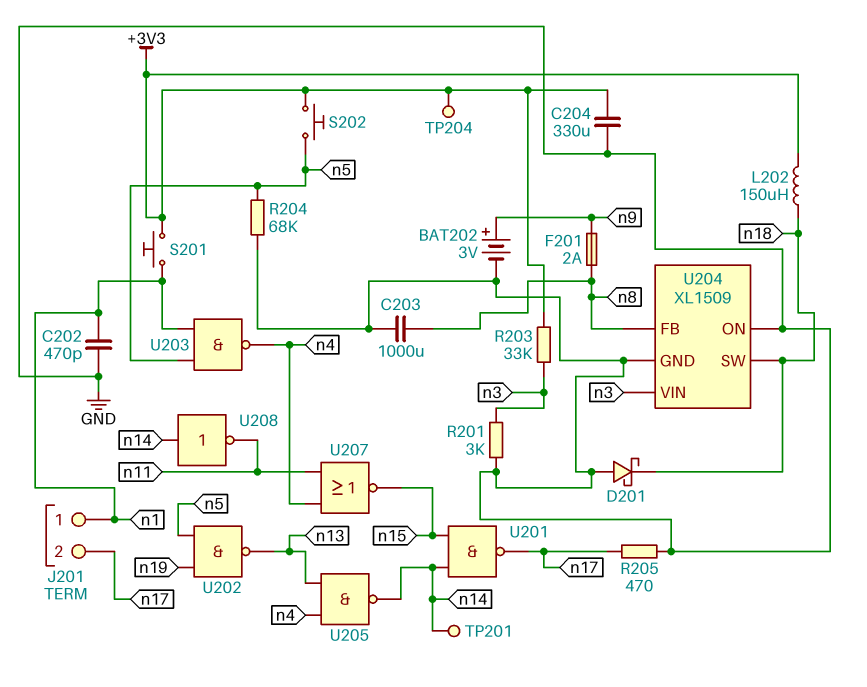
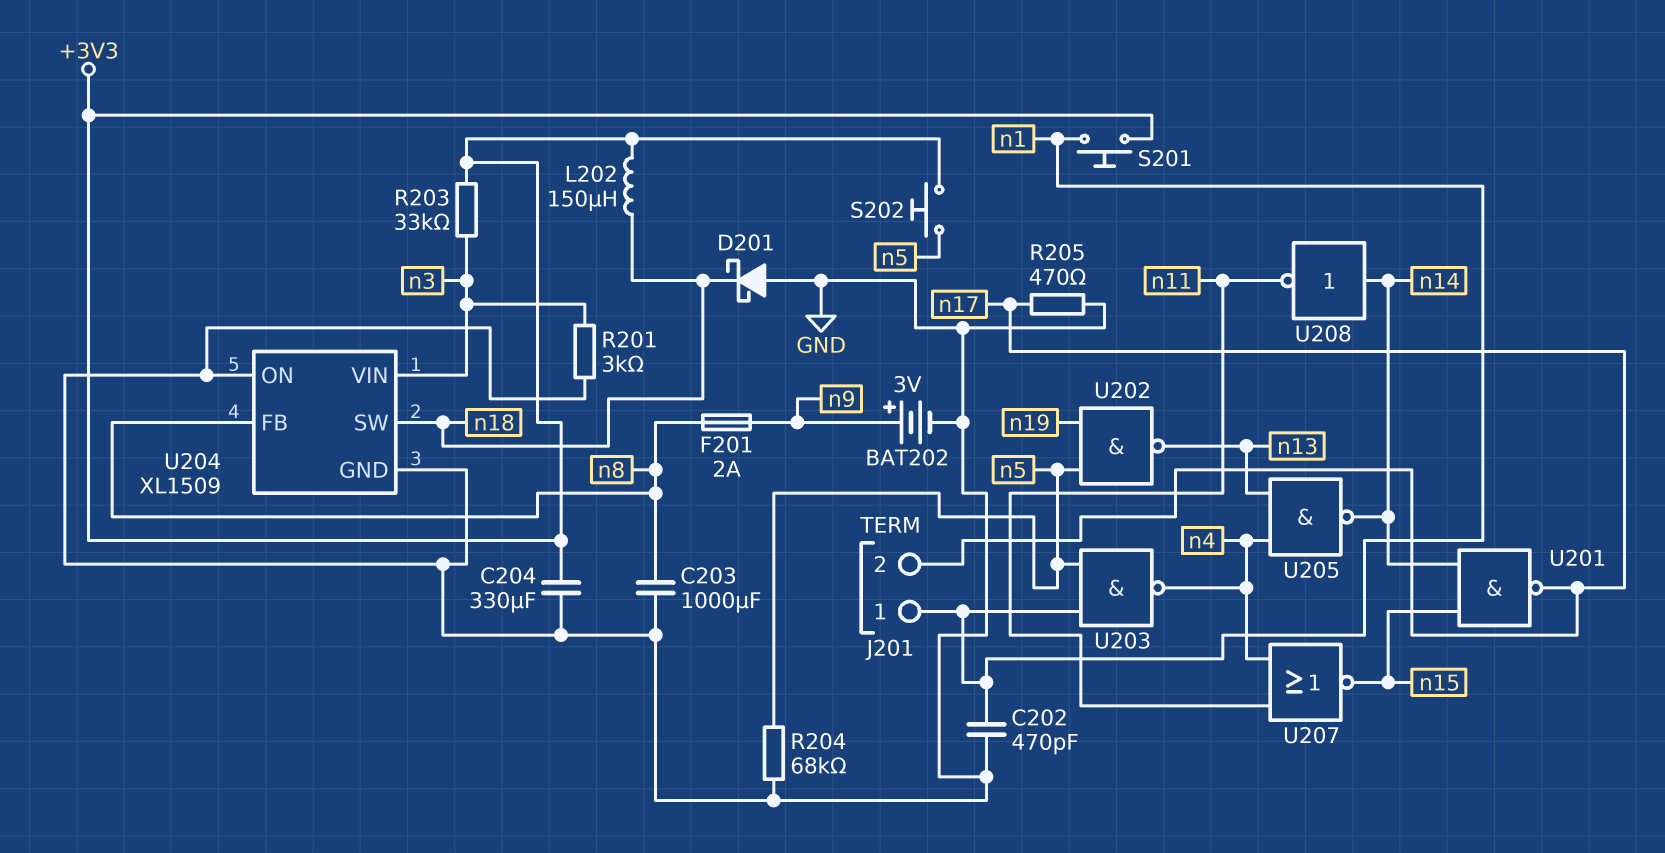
TP201: test point (n14) -> none
TP204: test point (+3V3) -> none

